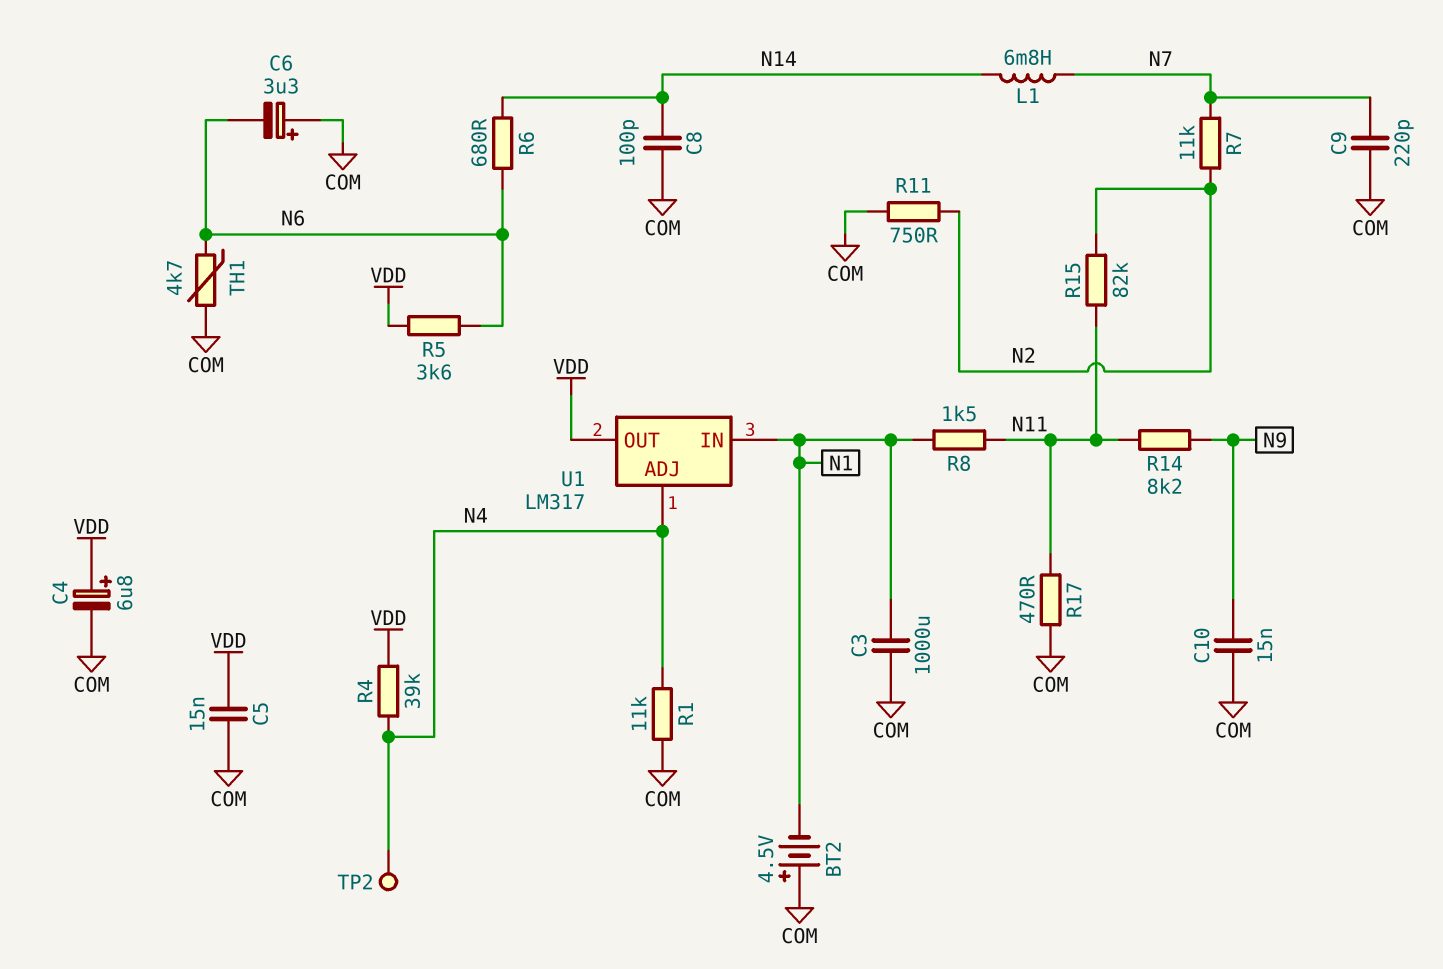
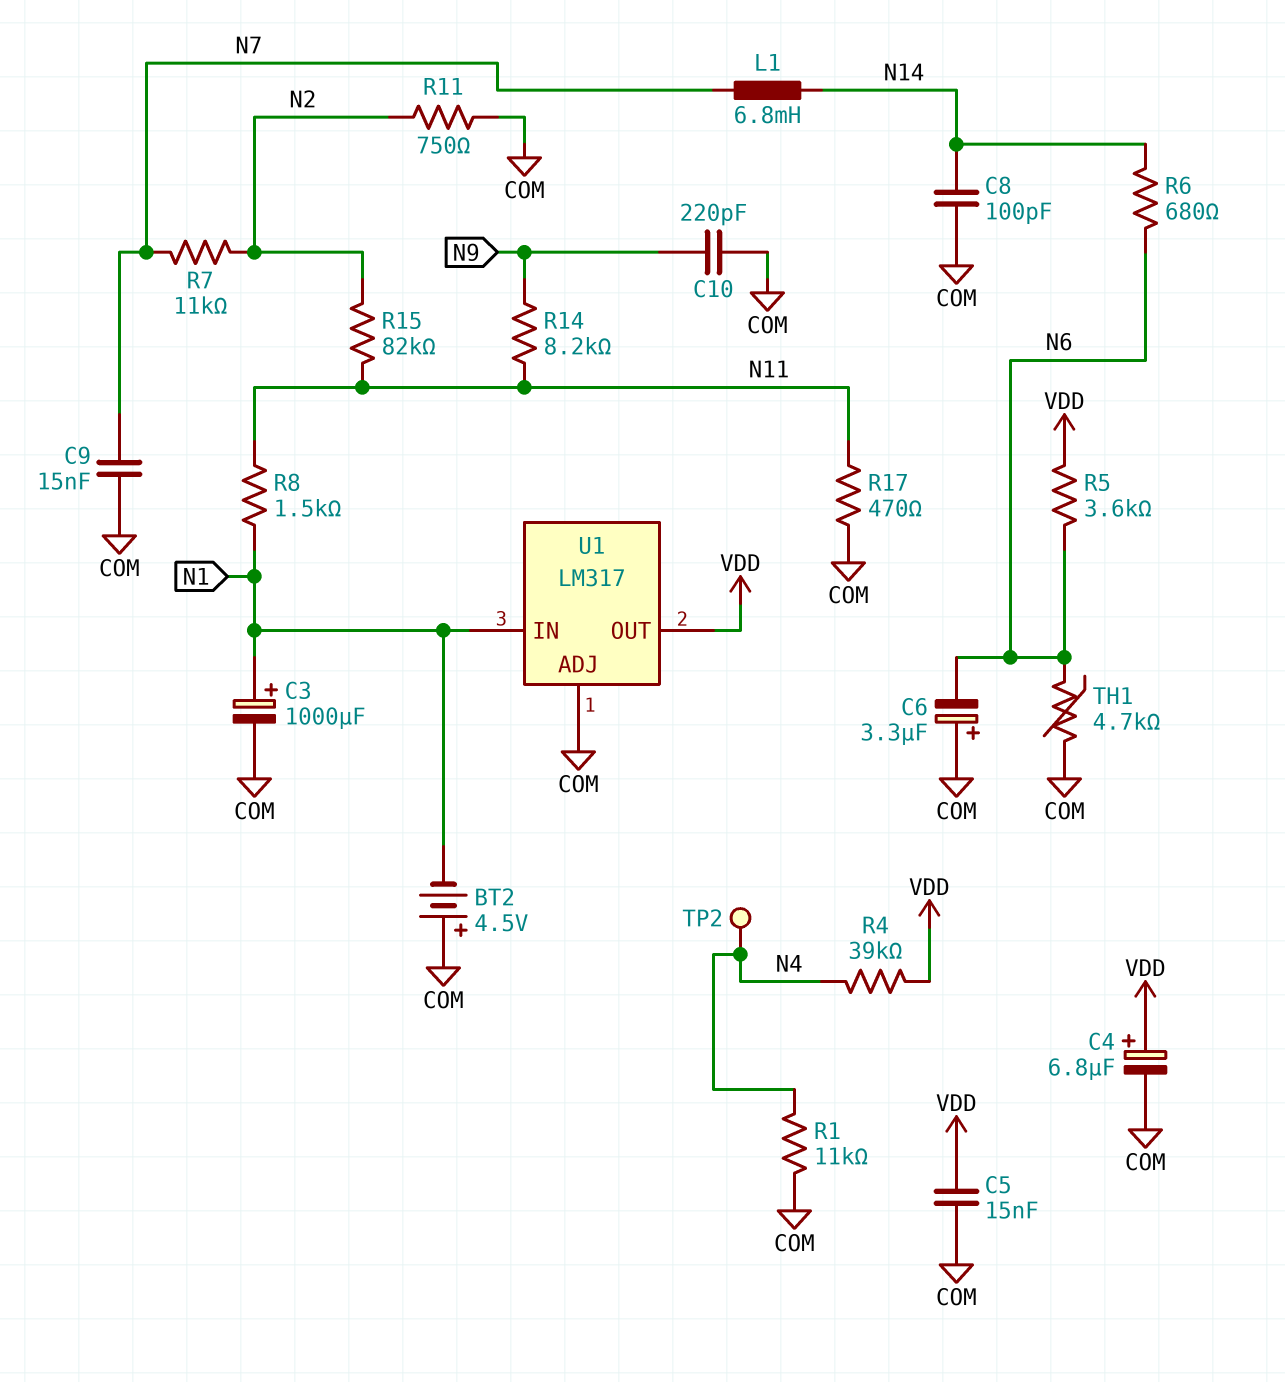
C3: 1000uF (COM, N1) -> 1000uF (plus N1, minus COM)
C9: 220pF (COM, N7) -> 15nF (COM, N7)
C10: 15nF (COM, N9) -> 220pF (COM, N9)
U1 pin ADJ: N4 -> COM

